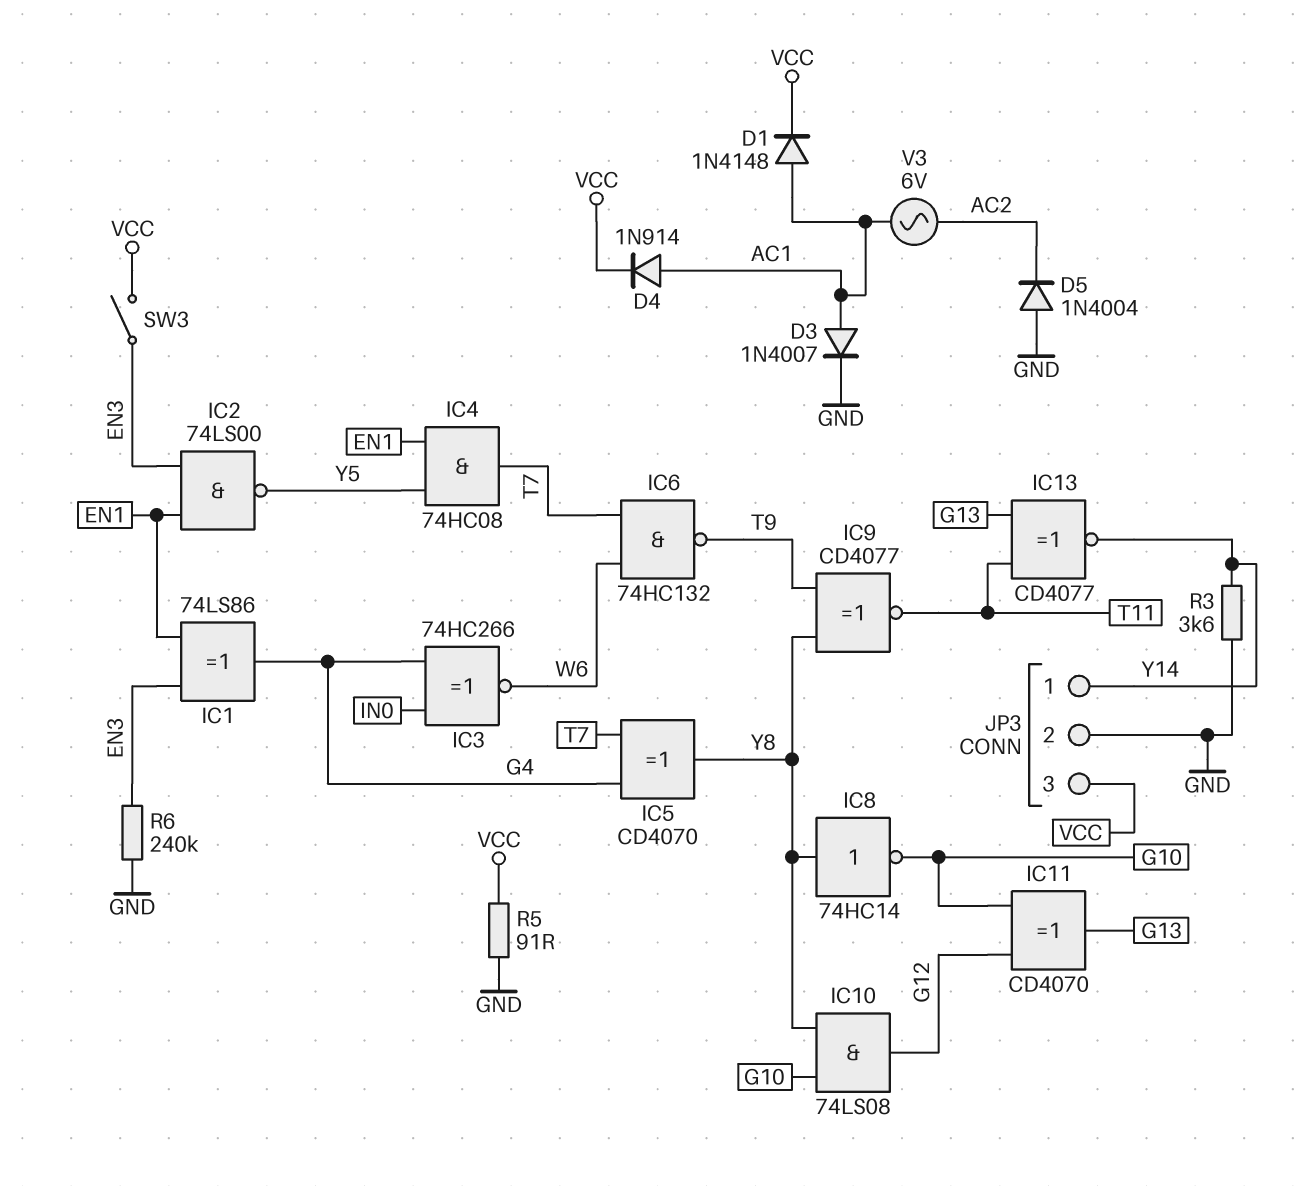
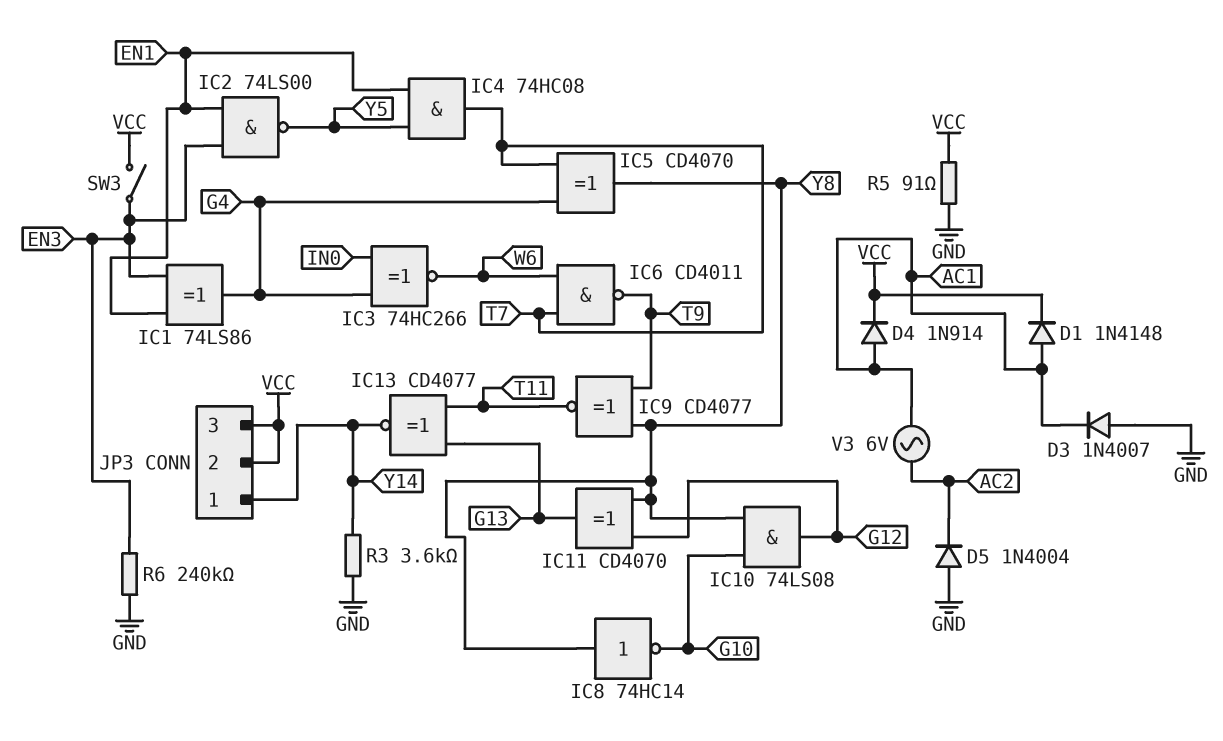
D3: diode 1N4007 (A AC1, K GND) -> diode 1N4007 (A GND, K AC1)
IC6: NAND 74HC132 (in T7, in W6, out T9) -> NAND CD4011 (in T7, in W6, out T9)
IC11: XOR CD4070 (in G10, in G12, out G13) -> XOR CD4070 (in G12, in Y8, out G13)
JP3 pin 2: GND -> VCC

